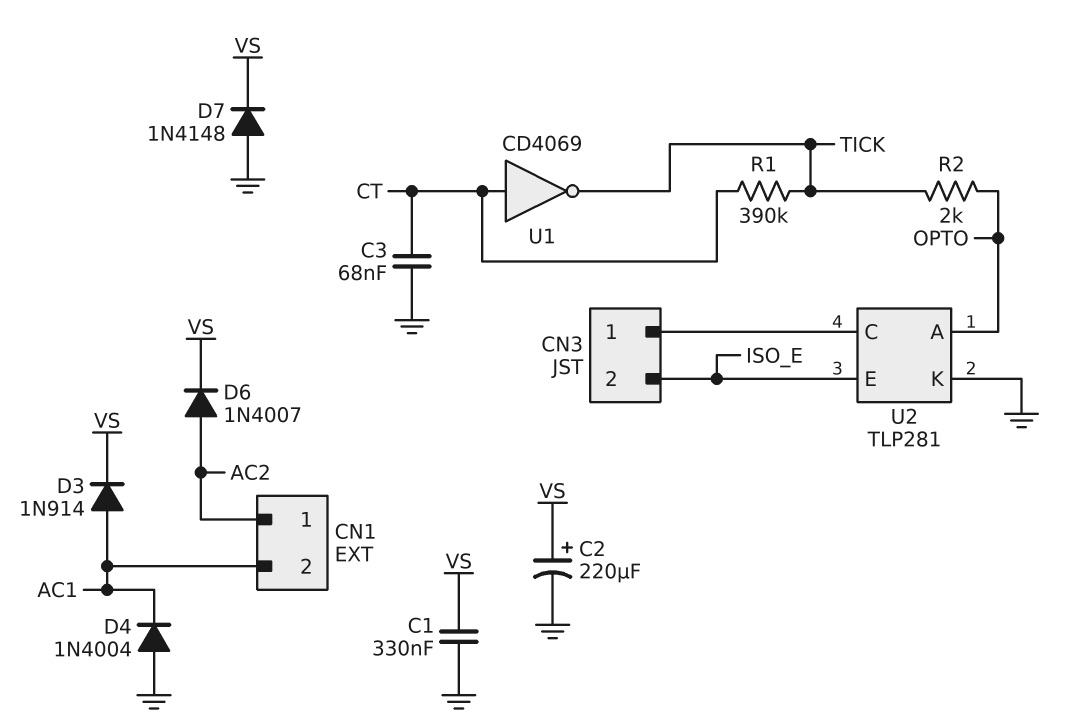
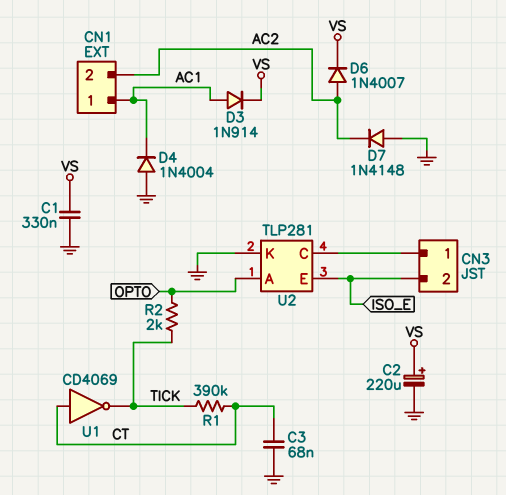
CN1 pin 1: AC2 -> AC1
CN1 pin 2: AC1 -> AC2
D7: diode 1N4148 (A GND, K VS) -> diode 1N4148 (A GND, K AC2)

